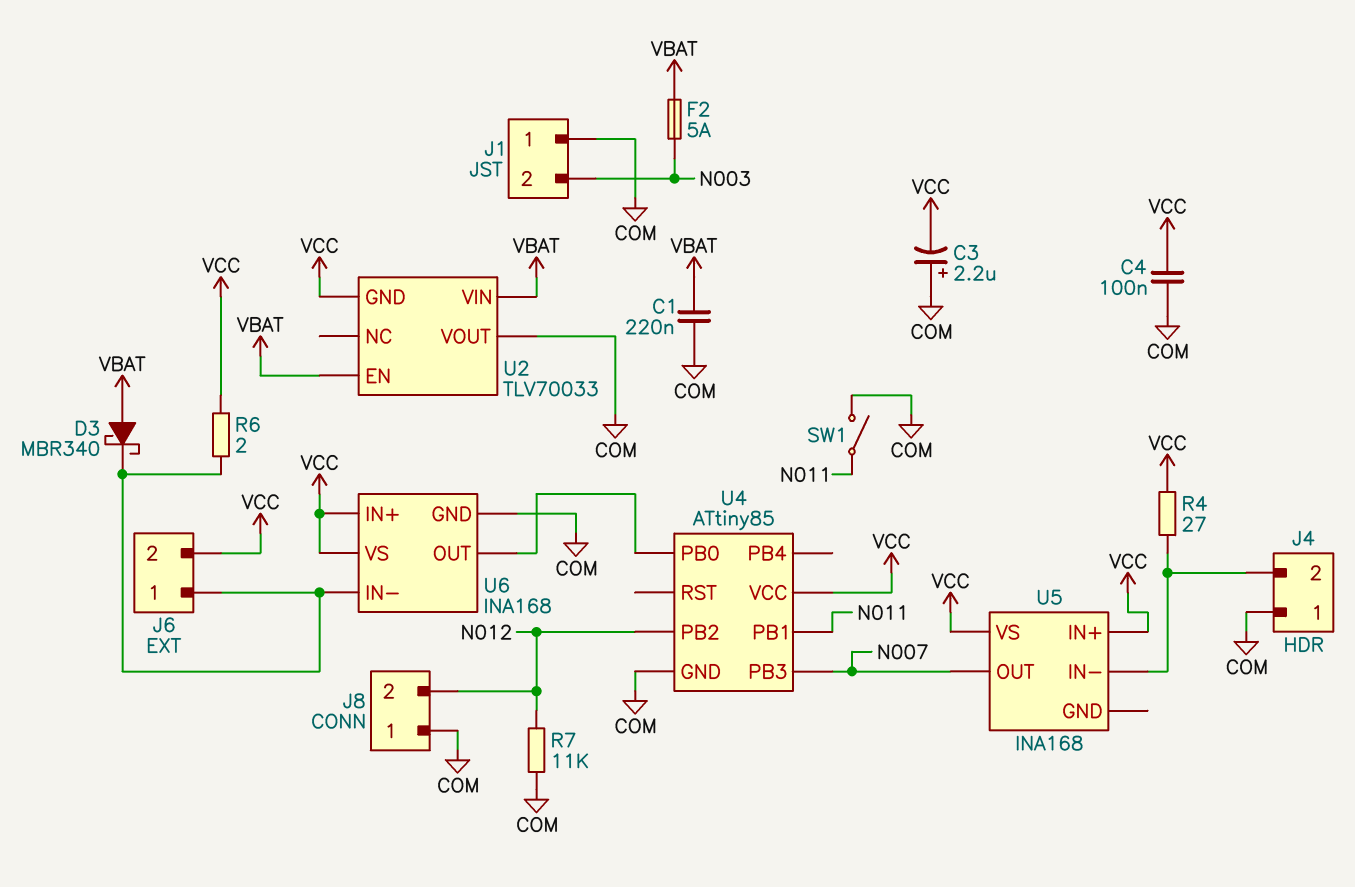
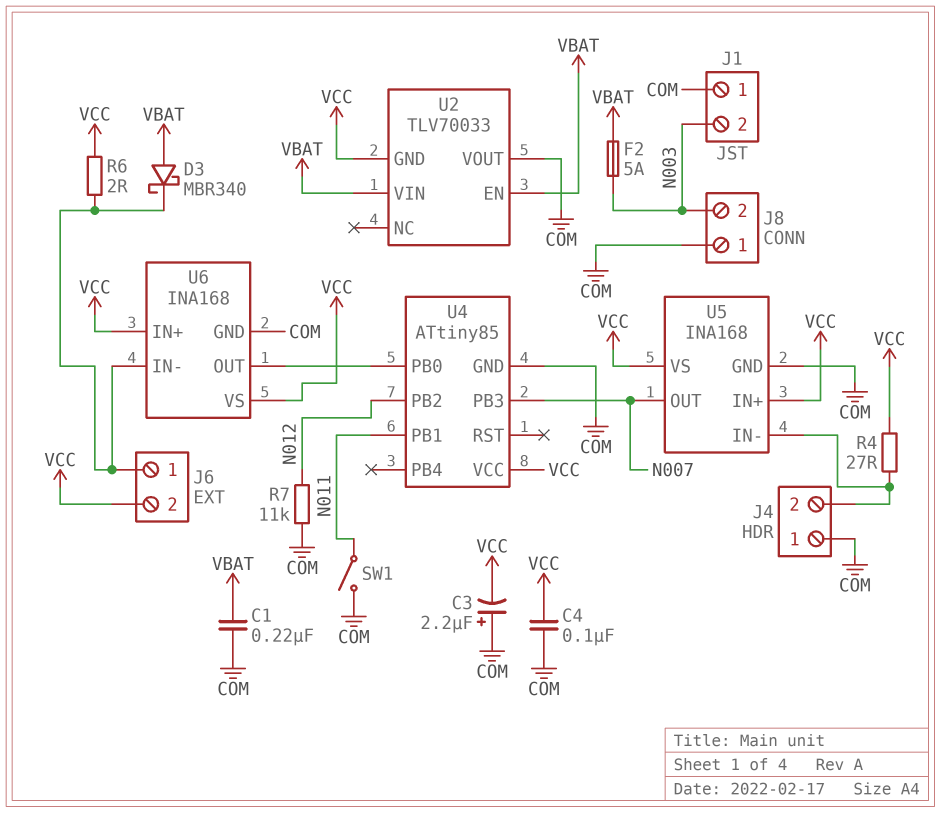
J8 pin 2: N012 -> N003
U5 pin GND: none -> COM

